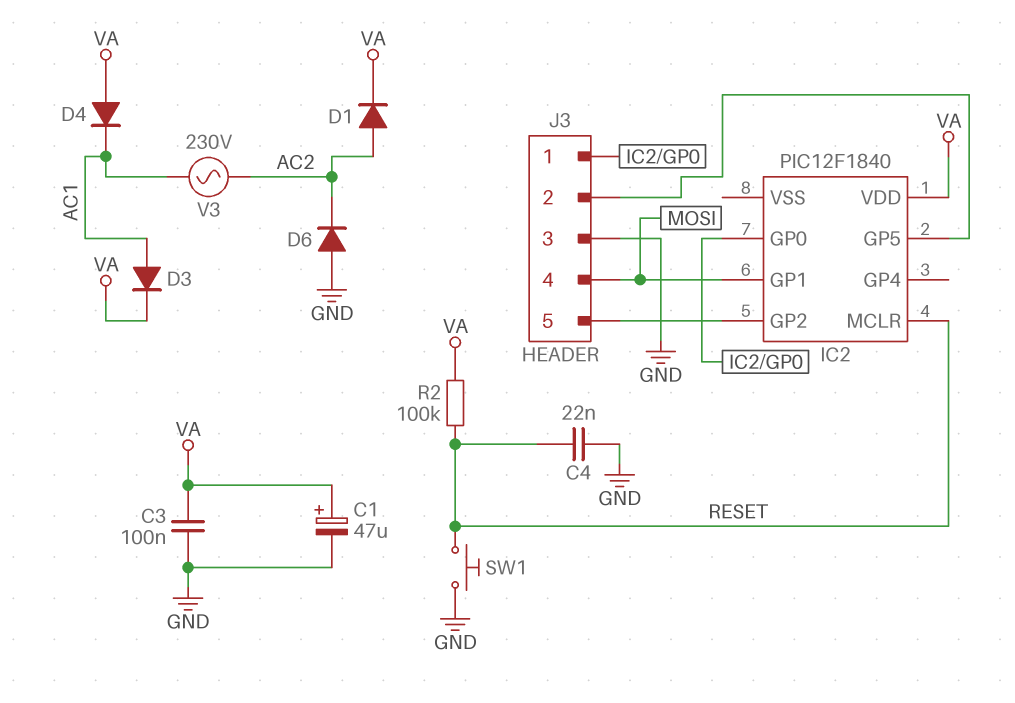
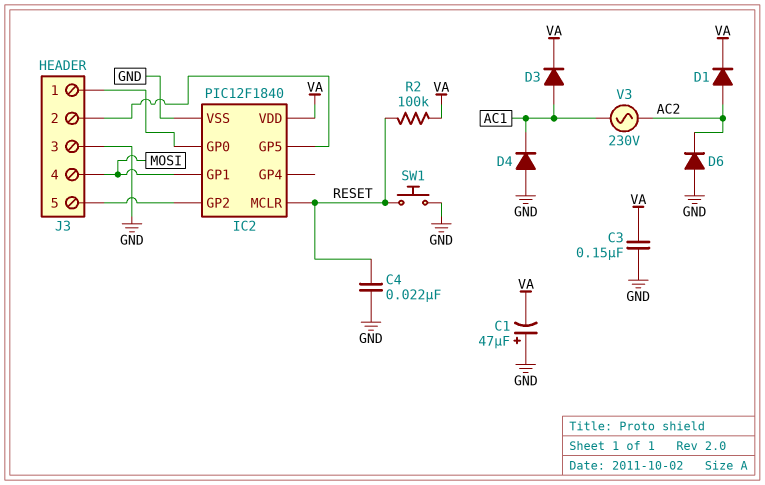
C1: 47uF (plus VA, minus GND) -> 47uF (plus GND, minus VA)
C3: 100nF (GND, VA) -> 150nF (GND, VA)
D4: diode (A VA, K AC1) -> diode (A GND, K AC1)
IC2 pin VSS: none -> GND

